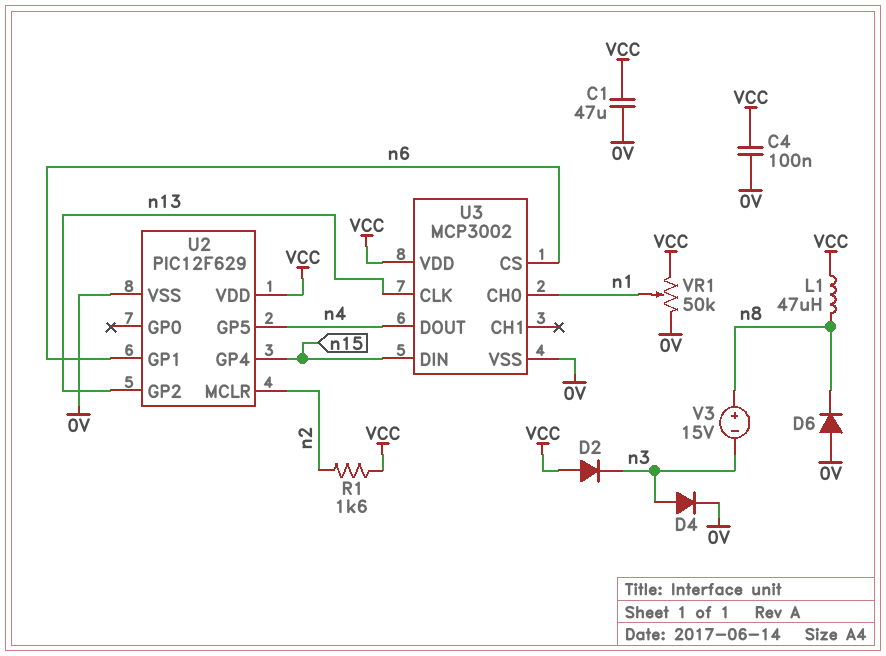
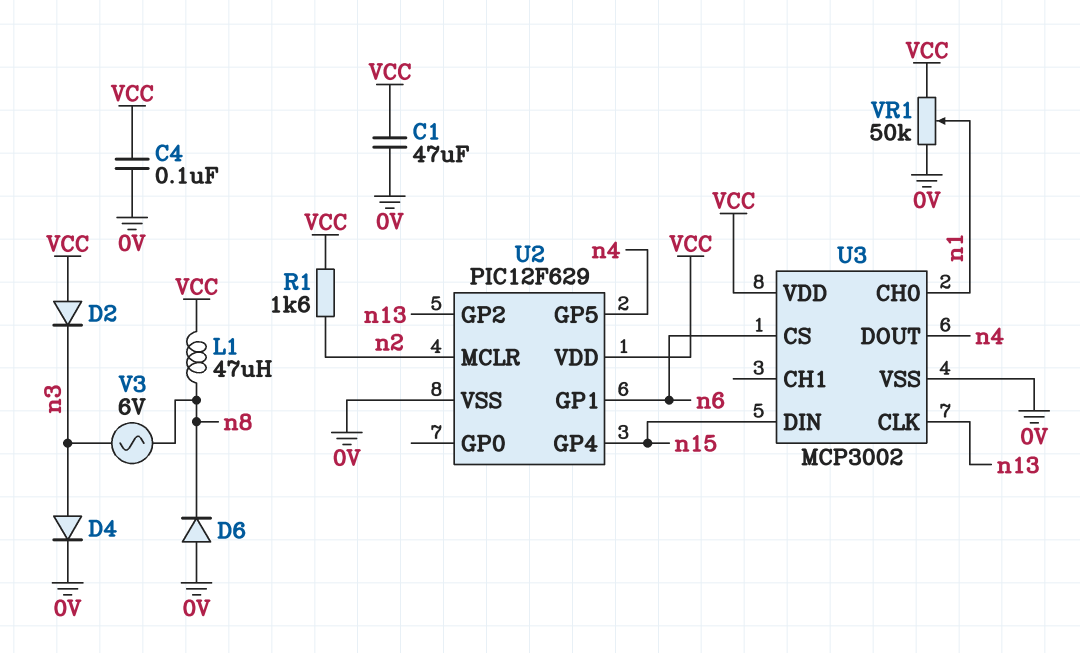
V3: 15V (plus n8, minus n3) -> AC 6V (n3, n8)

